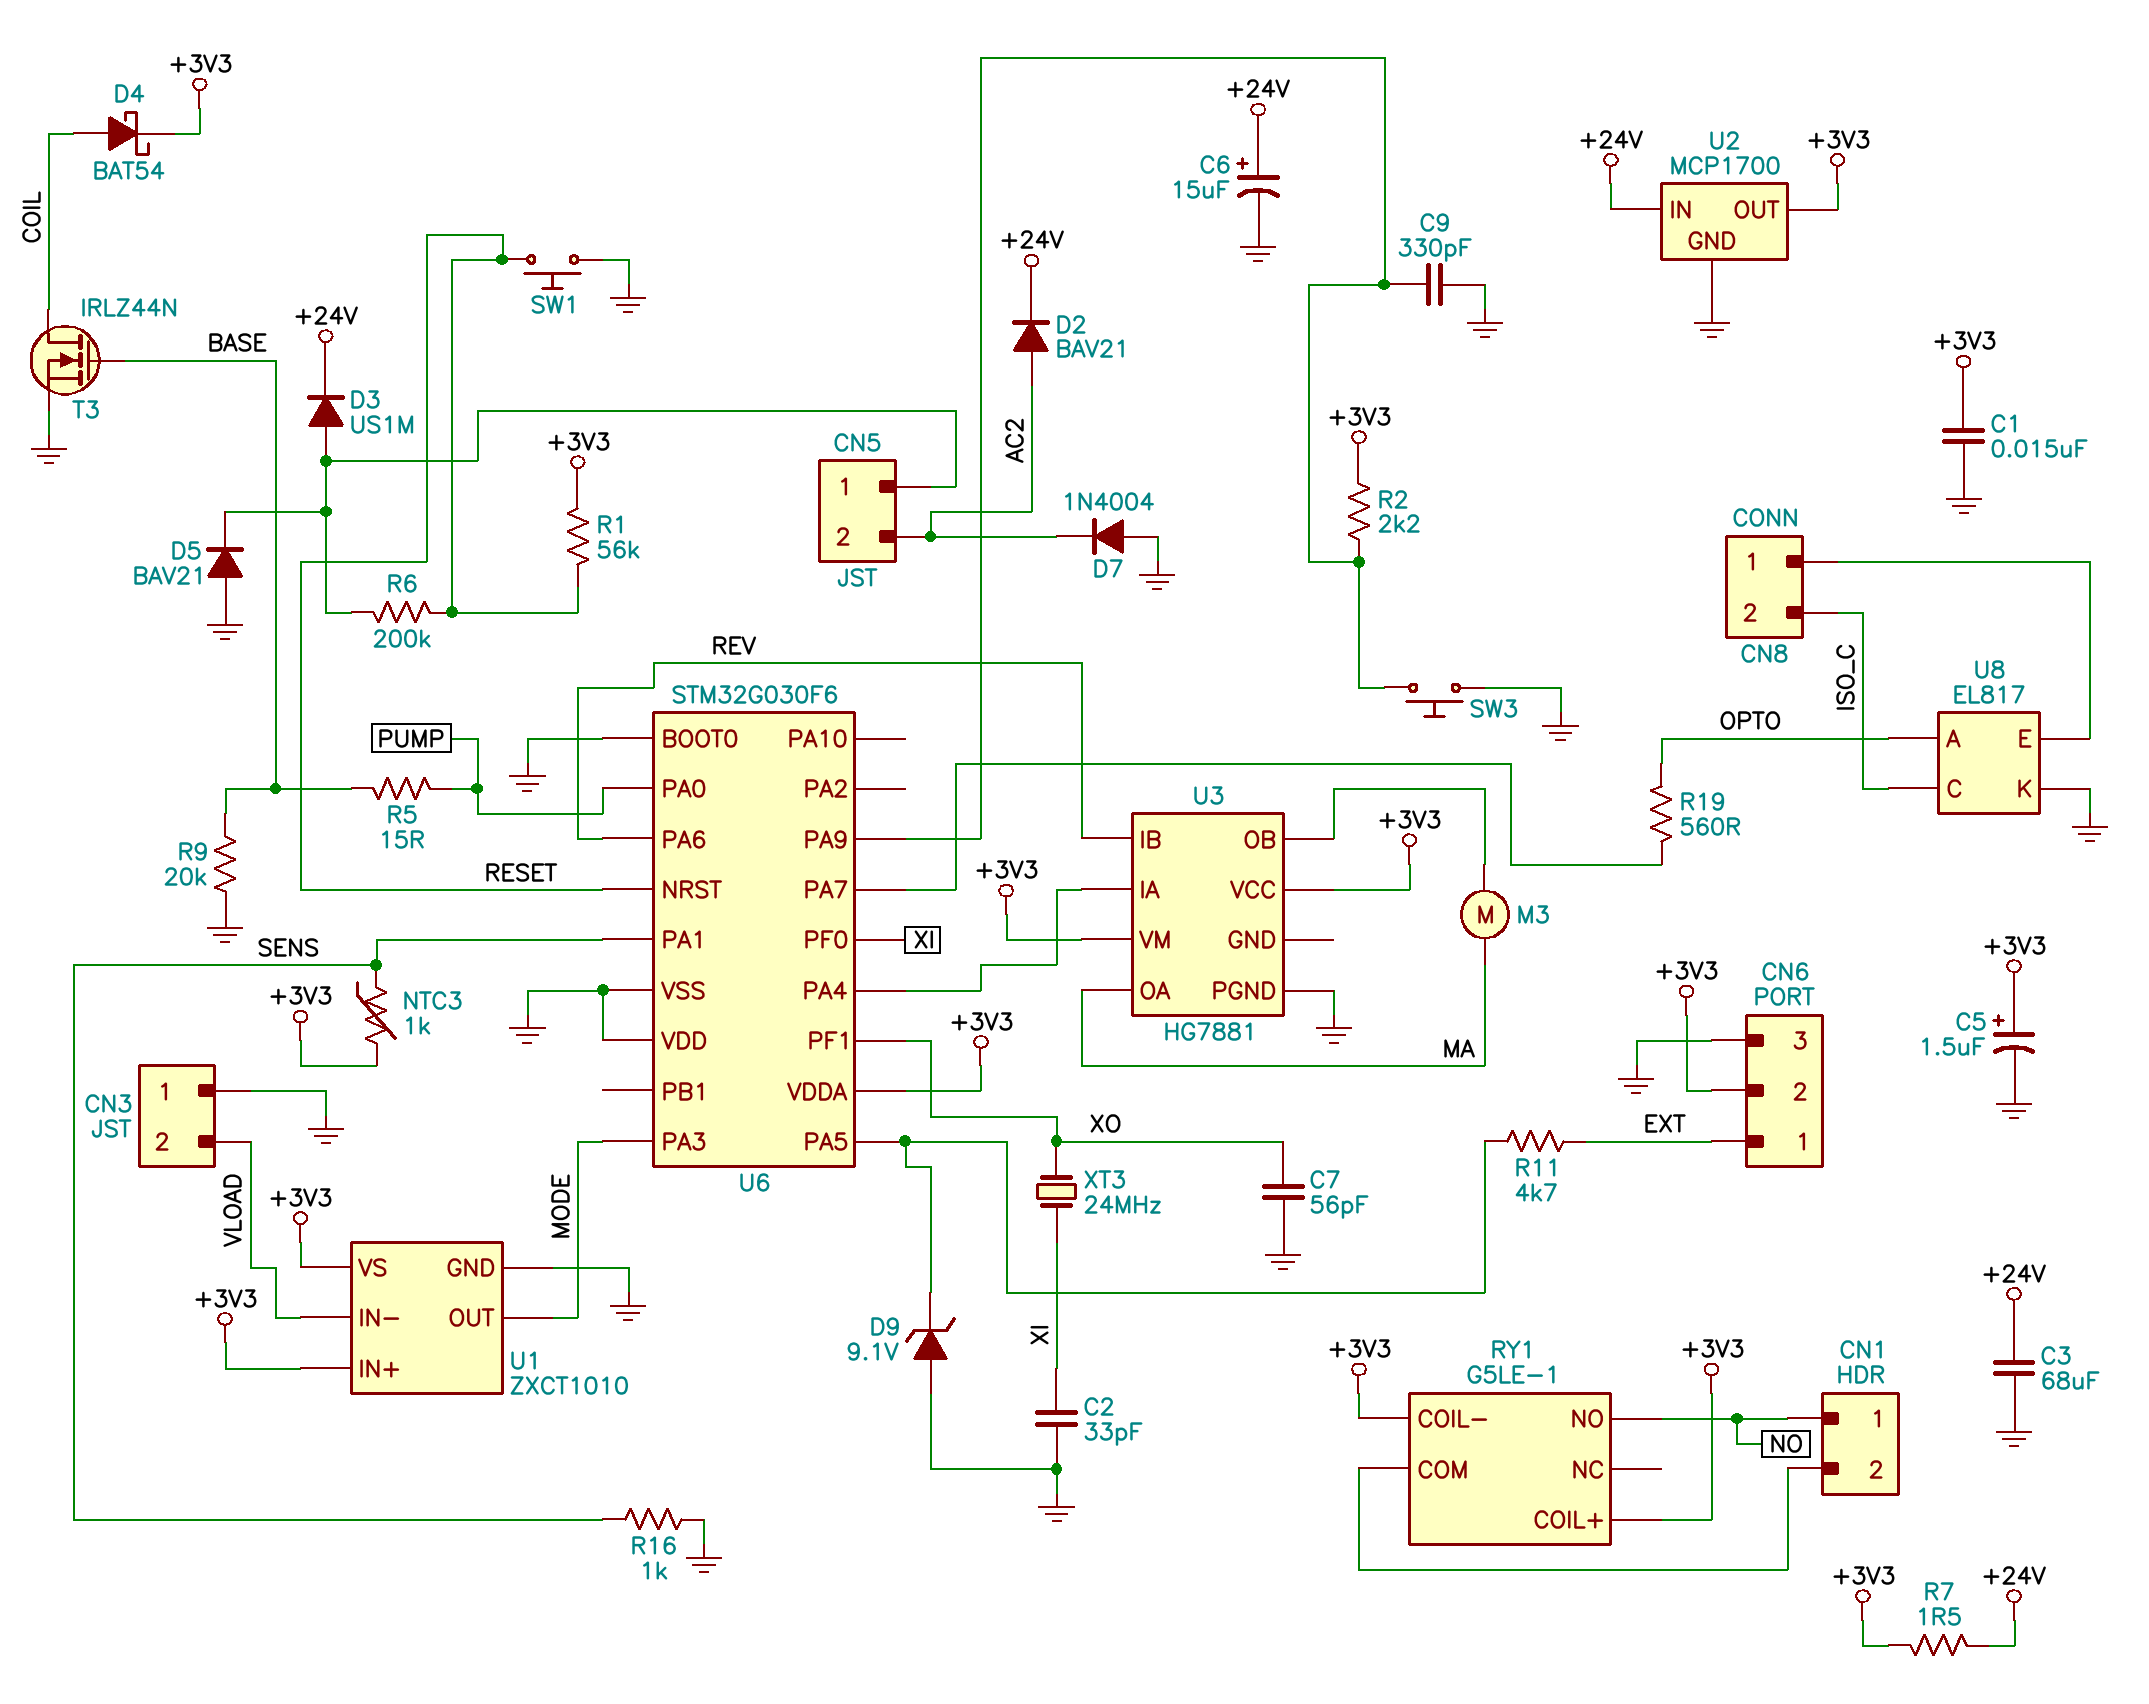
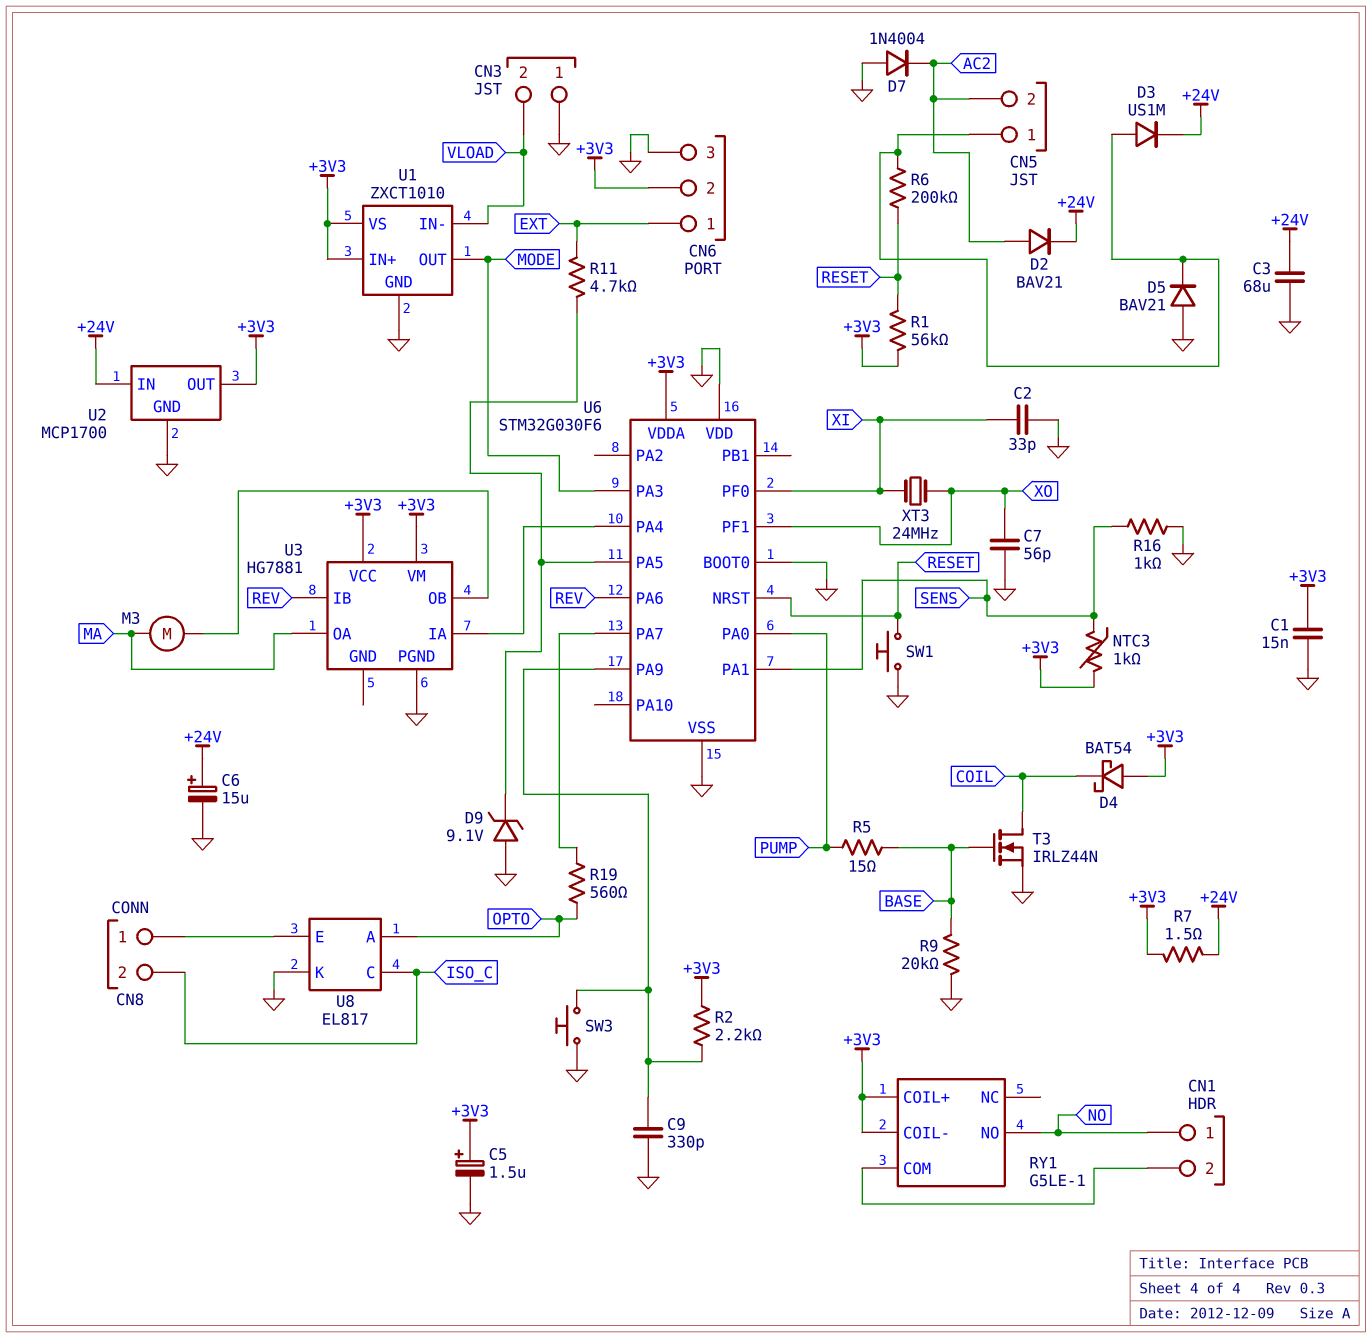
D4: schottky BAT54 (A COIL, K +3V3) -> schottky BAT54 (A +3V3, K COIL)

